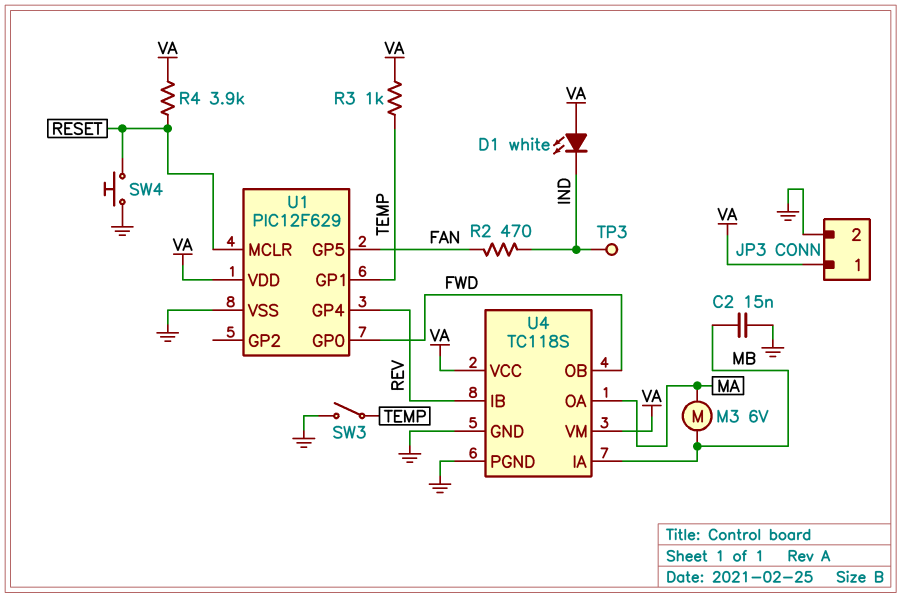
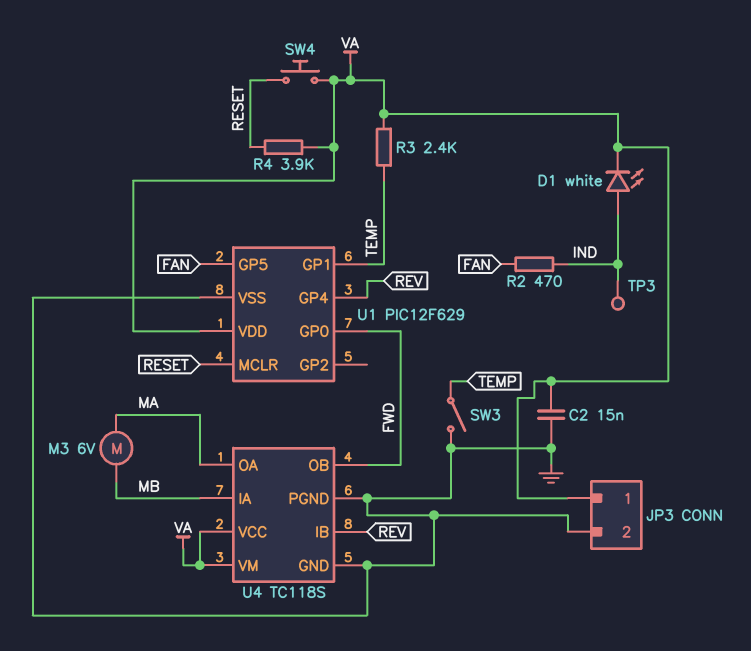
C2: 15nF (GND, MB) -> 15nF (GND, VA)
D1: LED white (A VA, K IND) -> LED white (A IND, K VA)
R3: 1k (TEMP, VA) -> 2.4k (TEMP, VA)
SW4: button (GND, RESET) -> button (RESET, VA)

